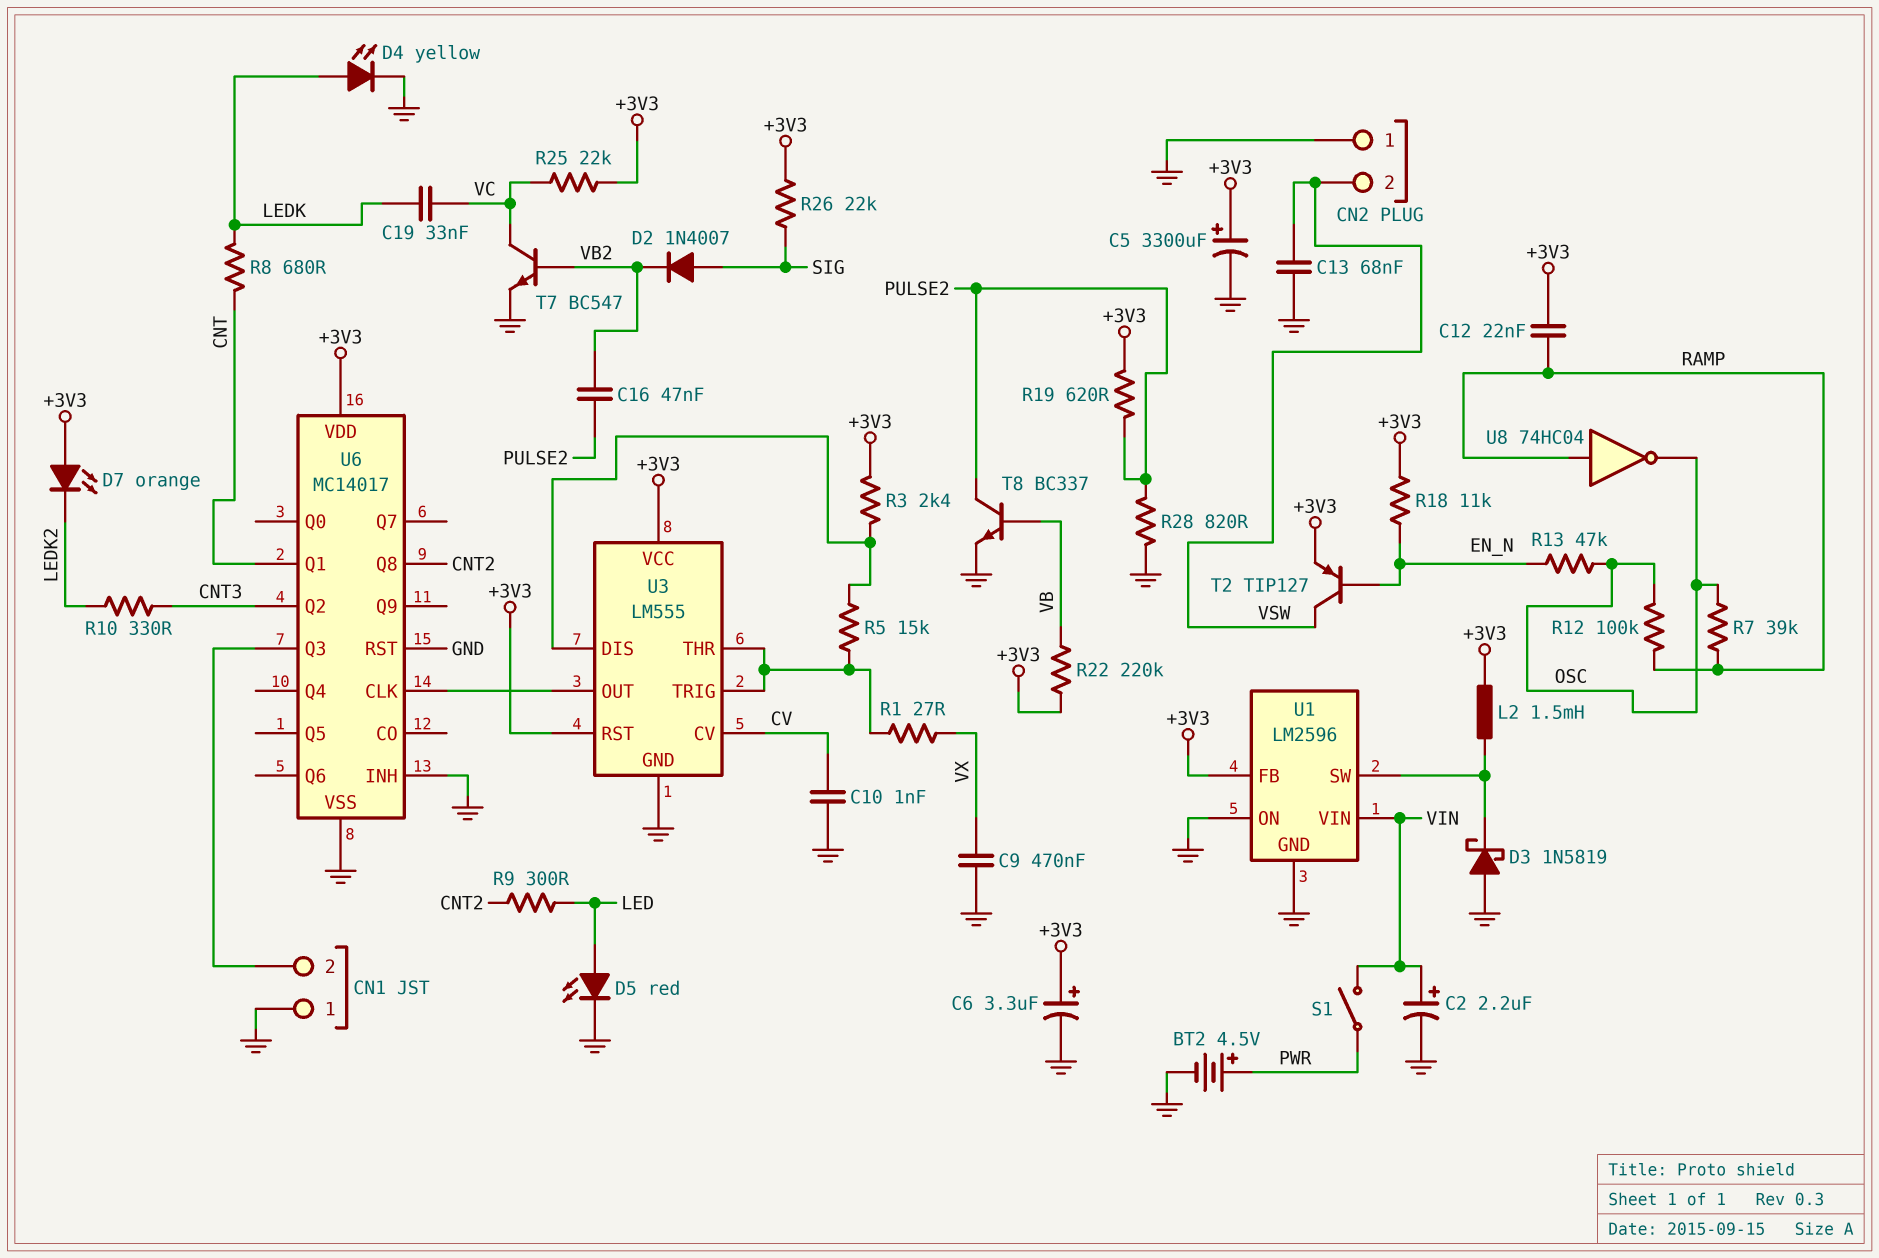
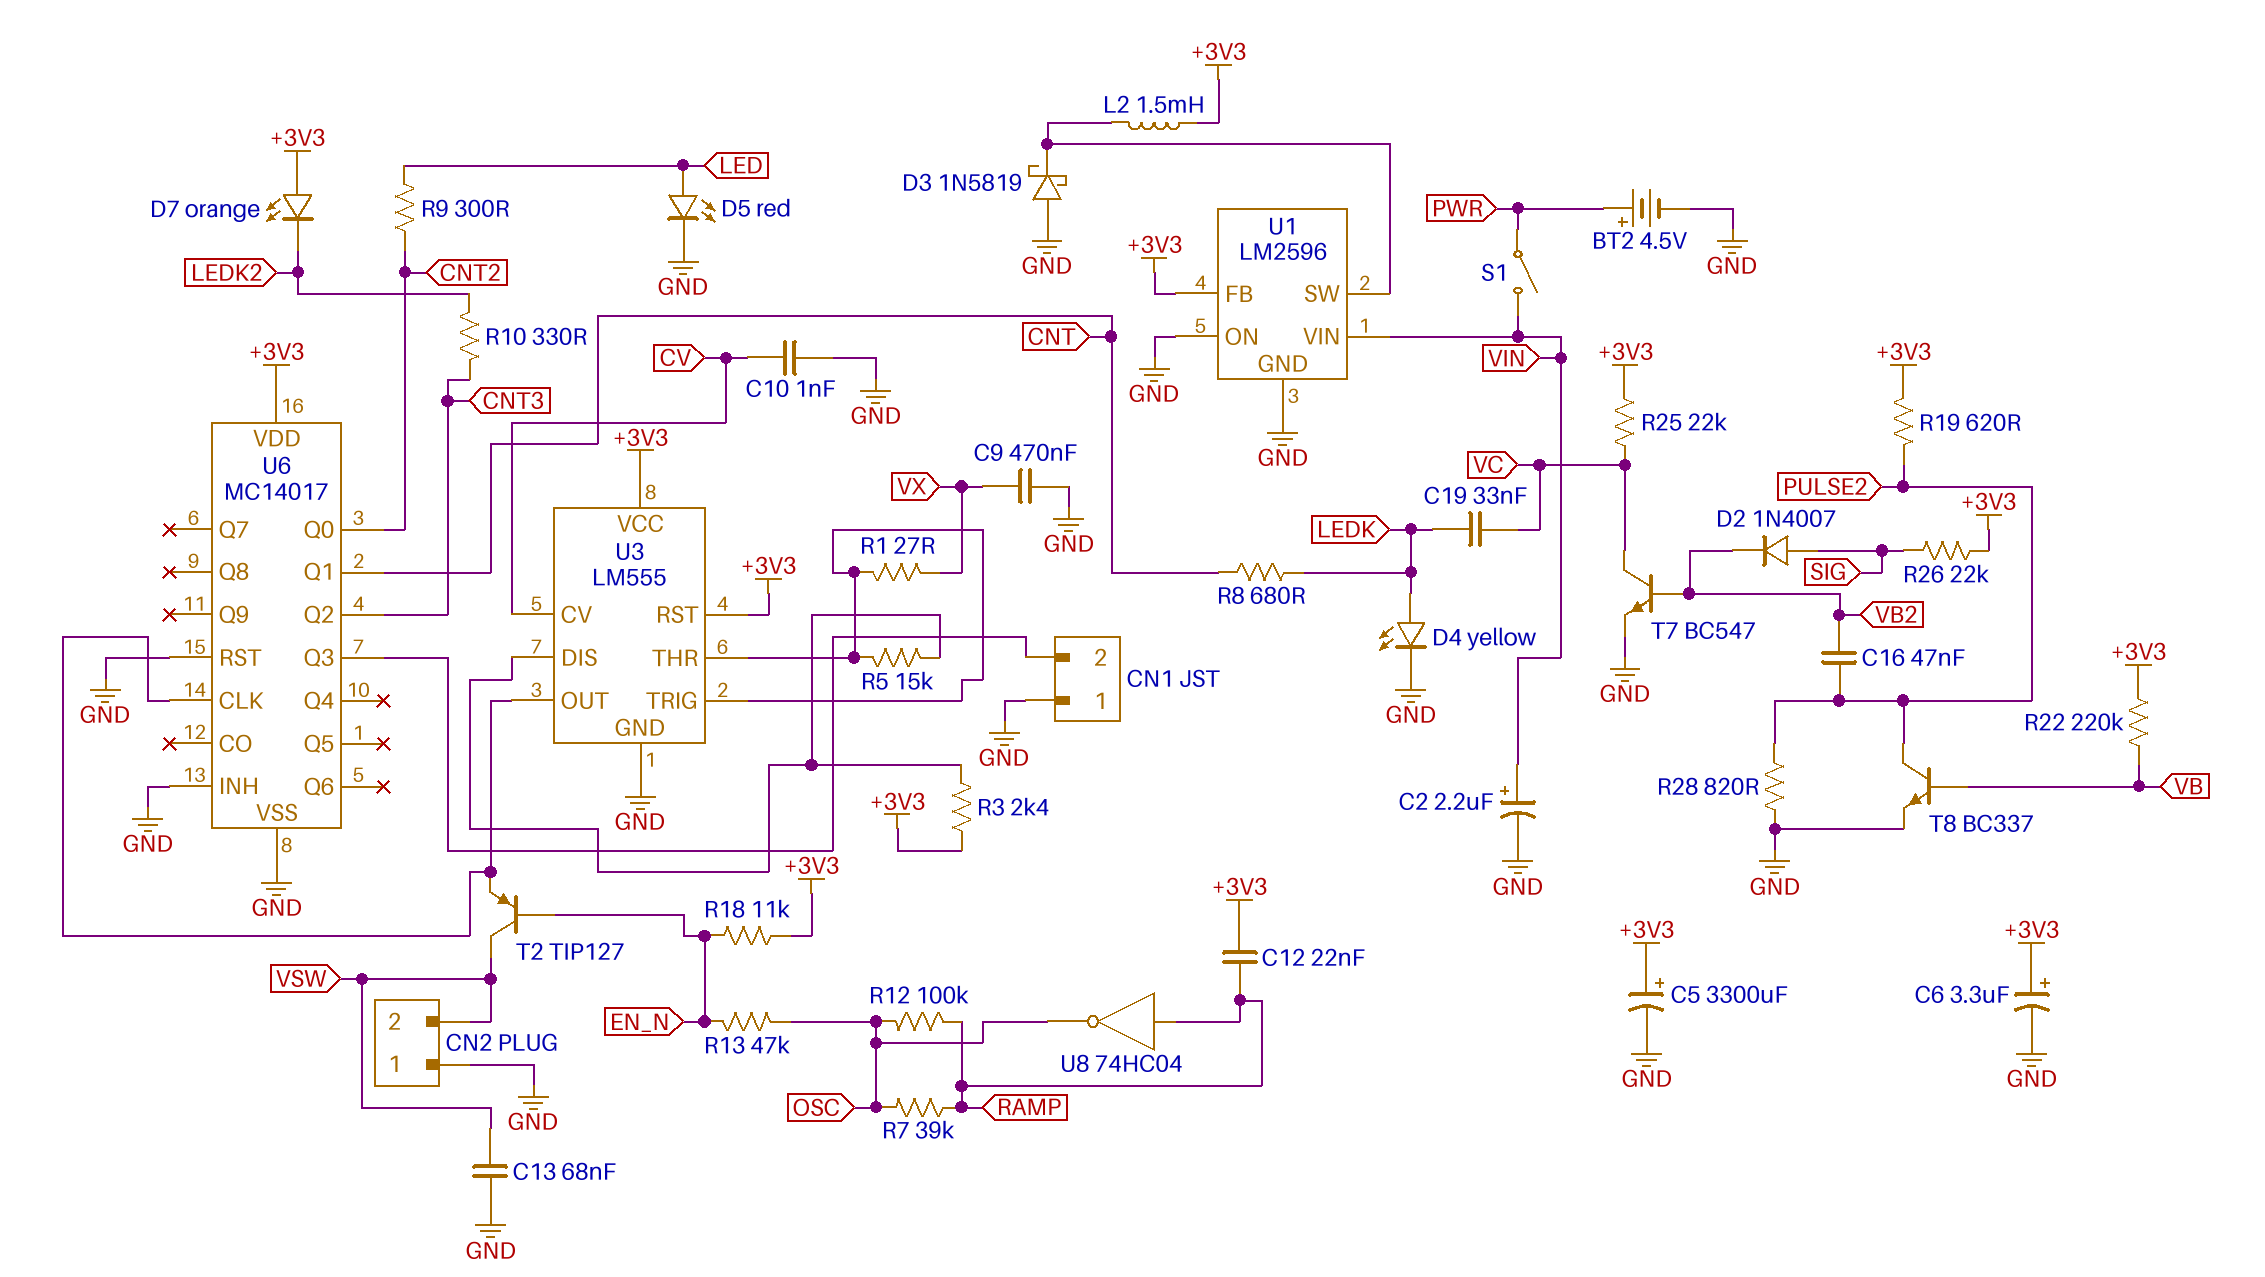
T2: PNP TIP127 (B EN_N, C VSW, E +3V3) -> PNP TIP127 (B EN_N, C VSW, E U3/OUT)
U6 pin Q0: none -> CNT2
U6 pin Q8: CNT2 -> none

